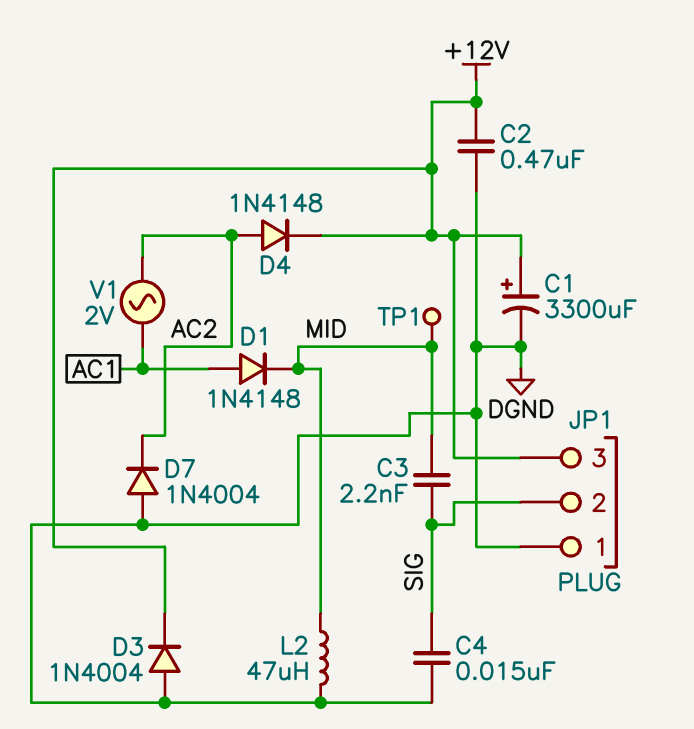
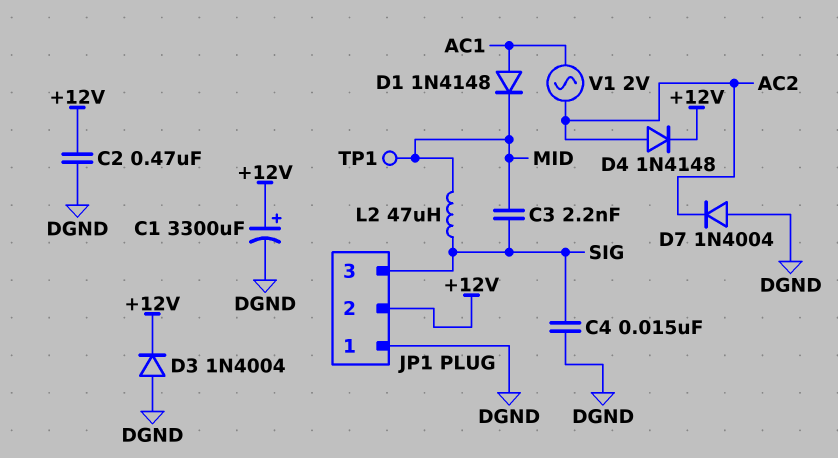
JP1 pin 2: SIG -> +12V
JP1 pin 3: +12V -> SIG
L2: 47uH (DGND, MID) -> 47uH (MID, SIG)

